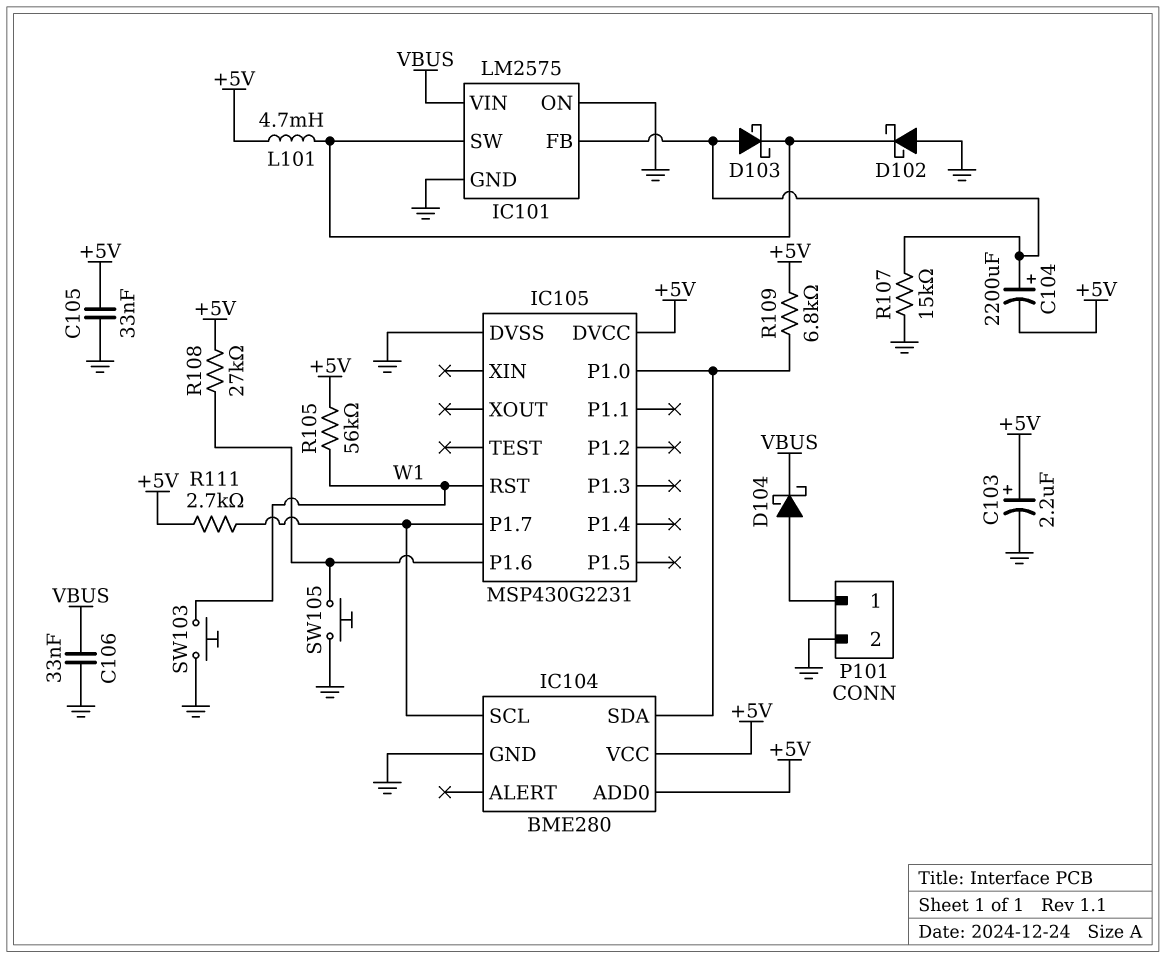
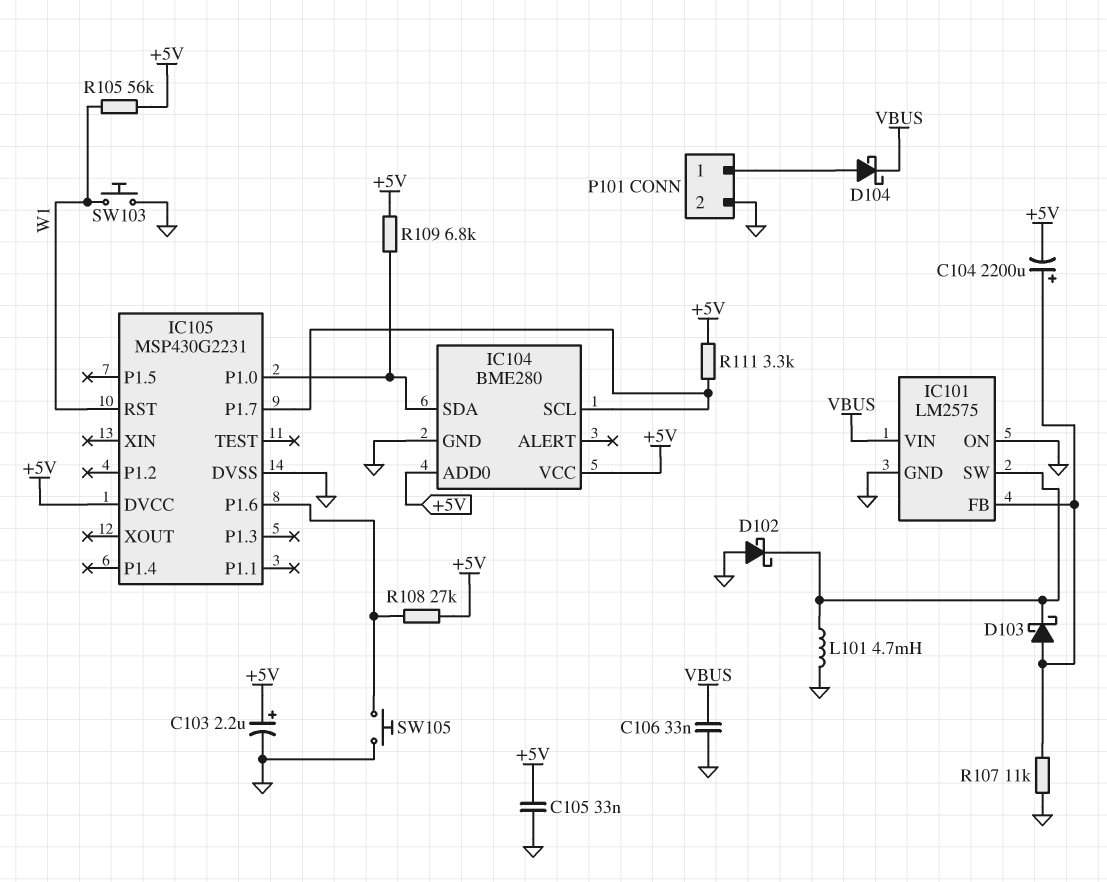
L101: 4.7mH (+5V, IC101/SW) -> 4.7mH (GND, IC101/SW)
R107: 15k (GND, IC101/FB) -> 11k (GND, IC101/FB)
R111: 2.7k (+5V, IC104/SCL) -> 3.3k (+5V, IC104/SCL)

